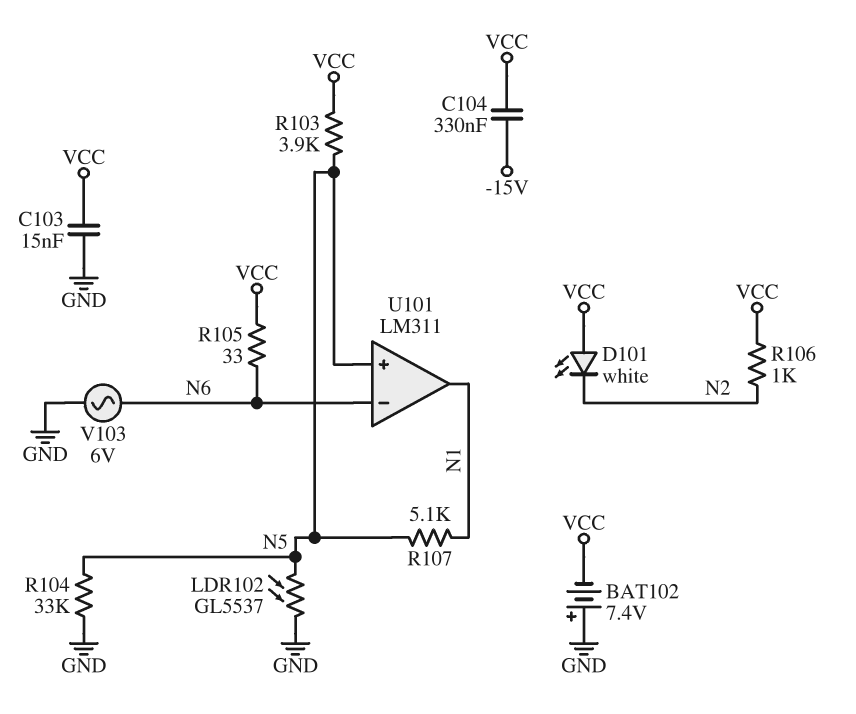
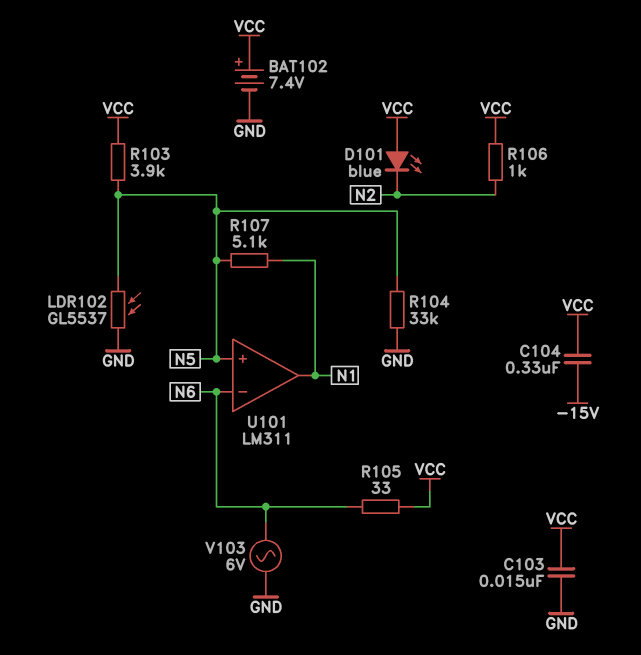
BAT102: 7.4V (plus GND, minus VCC) -> 7.4V (plus VCC, minus GND)
D101: LED white (A VCC, K N2) -> LED blue (A VCC, K N2)

